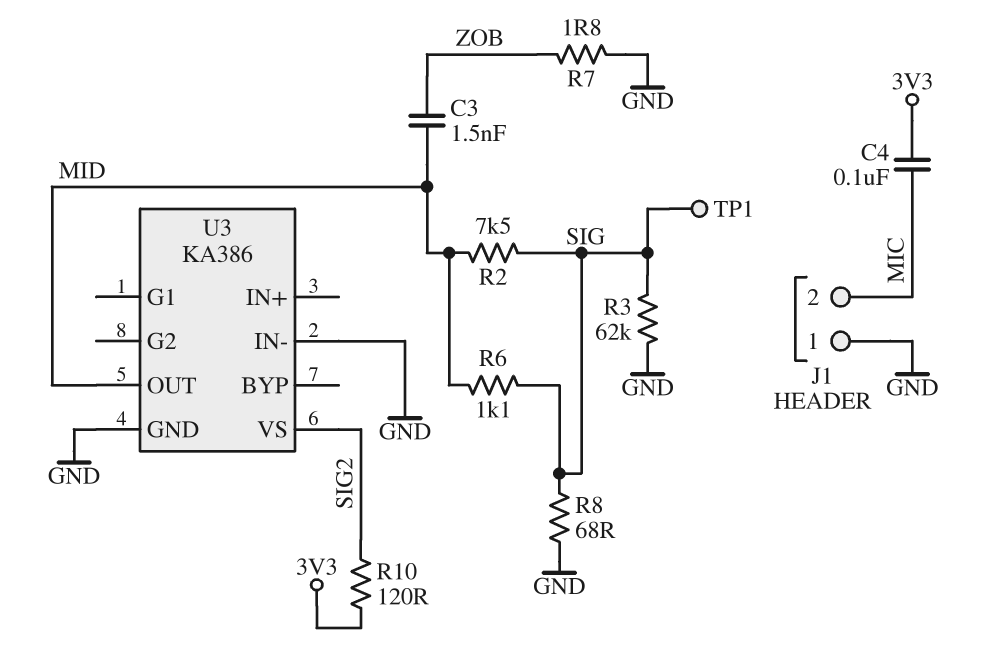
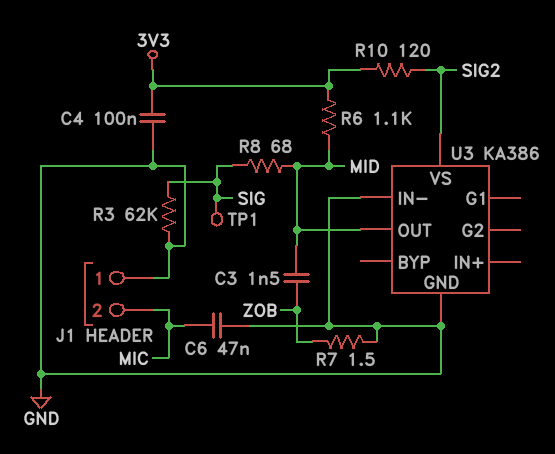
C4: 100nF (3V3, MIC) -> 100nF (3V3, GND)
C6: none -> 47nF (GND, MIC)
R2: 7.5k (MID, SIG) -> none
R6: 1.1k (MID, SIG) -> 1.1k (3V3, MID)
R7: 1.8 (GND, ZOB) -> 1.5 (GND, ZOB)
R8: 68 (GND, SIG) -> 68 (MID, SIG)

